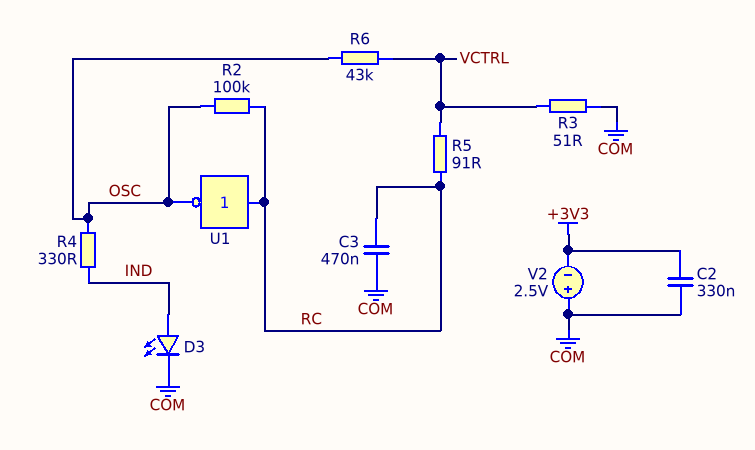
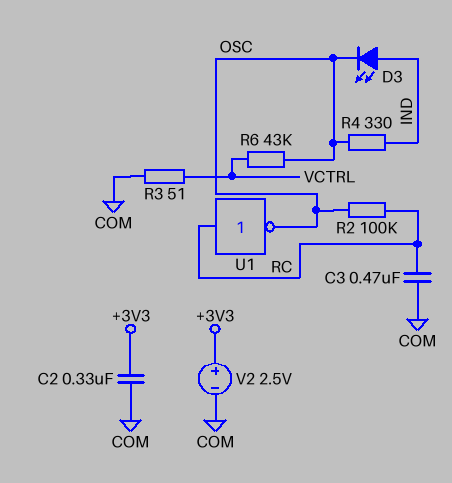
D3: LED (A IND, K COM) -> LED (A IND, K OSC)
R5: 91 (RC, VCTRL) -> none
V2: 2.5V (plus COM, minus +3V3) -> 2.5V (plus +3V3, minus COM)

